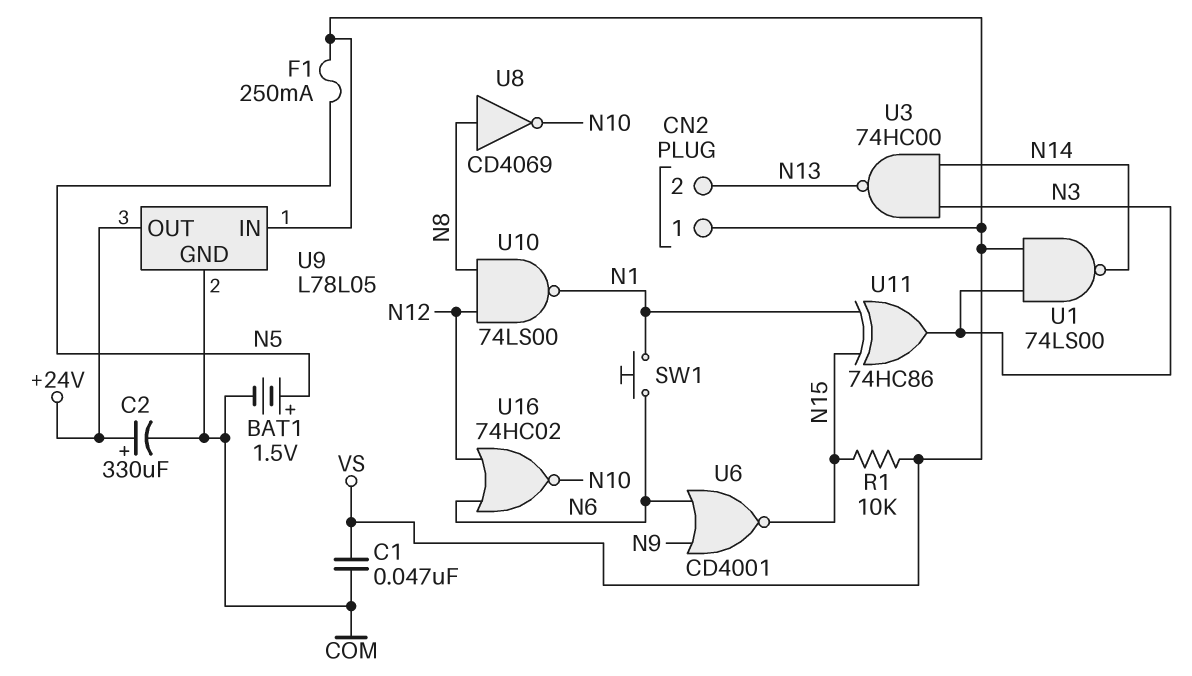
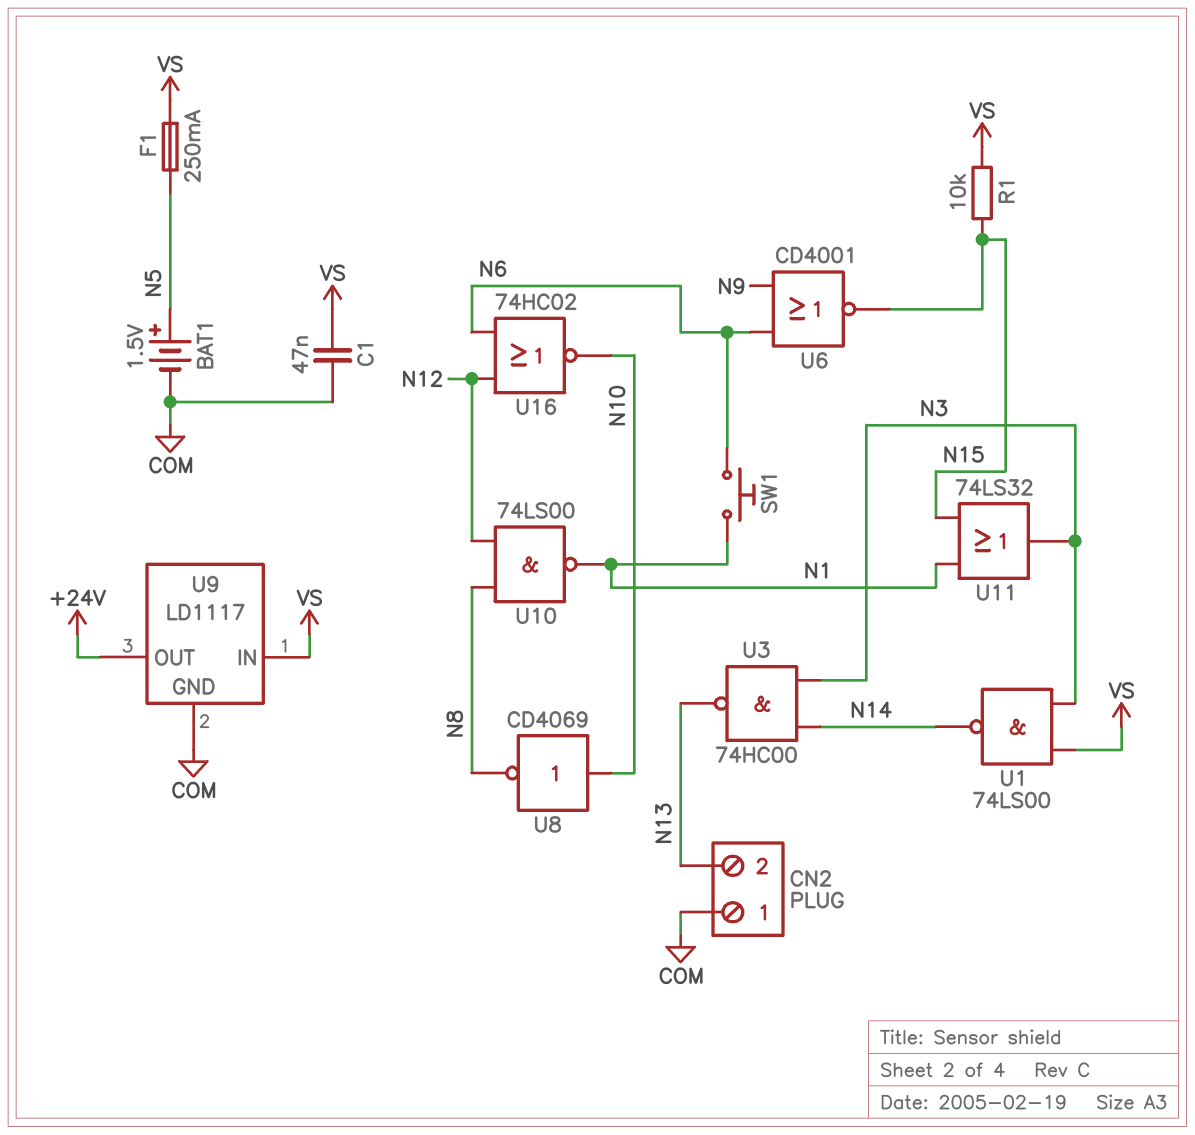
C2: 330uF (plus +24V, minus COM) -> none
CN2 pin 1: VS -> COM
U8: NOT CD4069 (in N8, out N10) -> NOT CD4069 (in N10, out N8)
U9: L78L05 -> LD1117
U11: XOR 74HC86 (in N1, in N15, out N3) -> OR 74LS32 (in N1, in N15, out N3)

